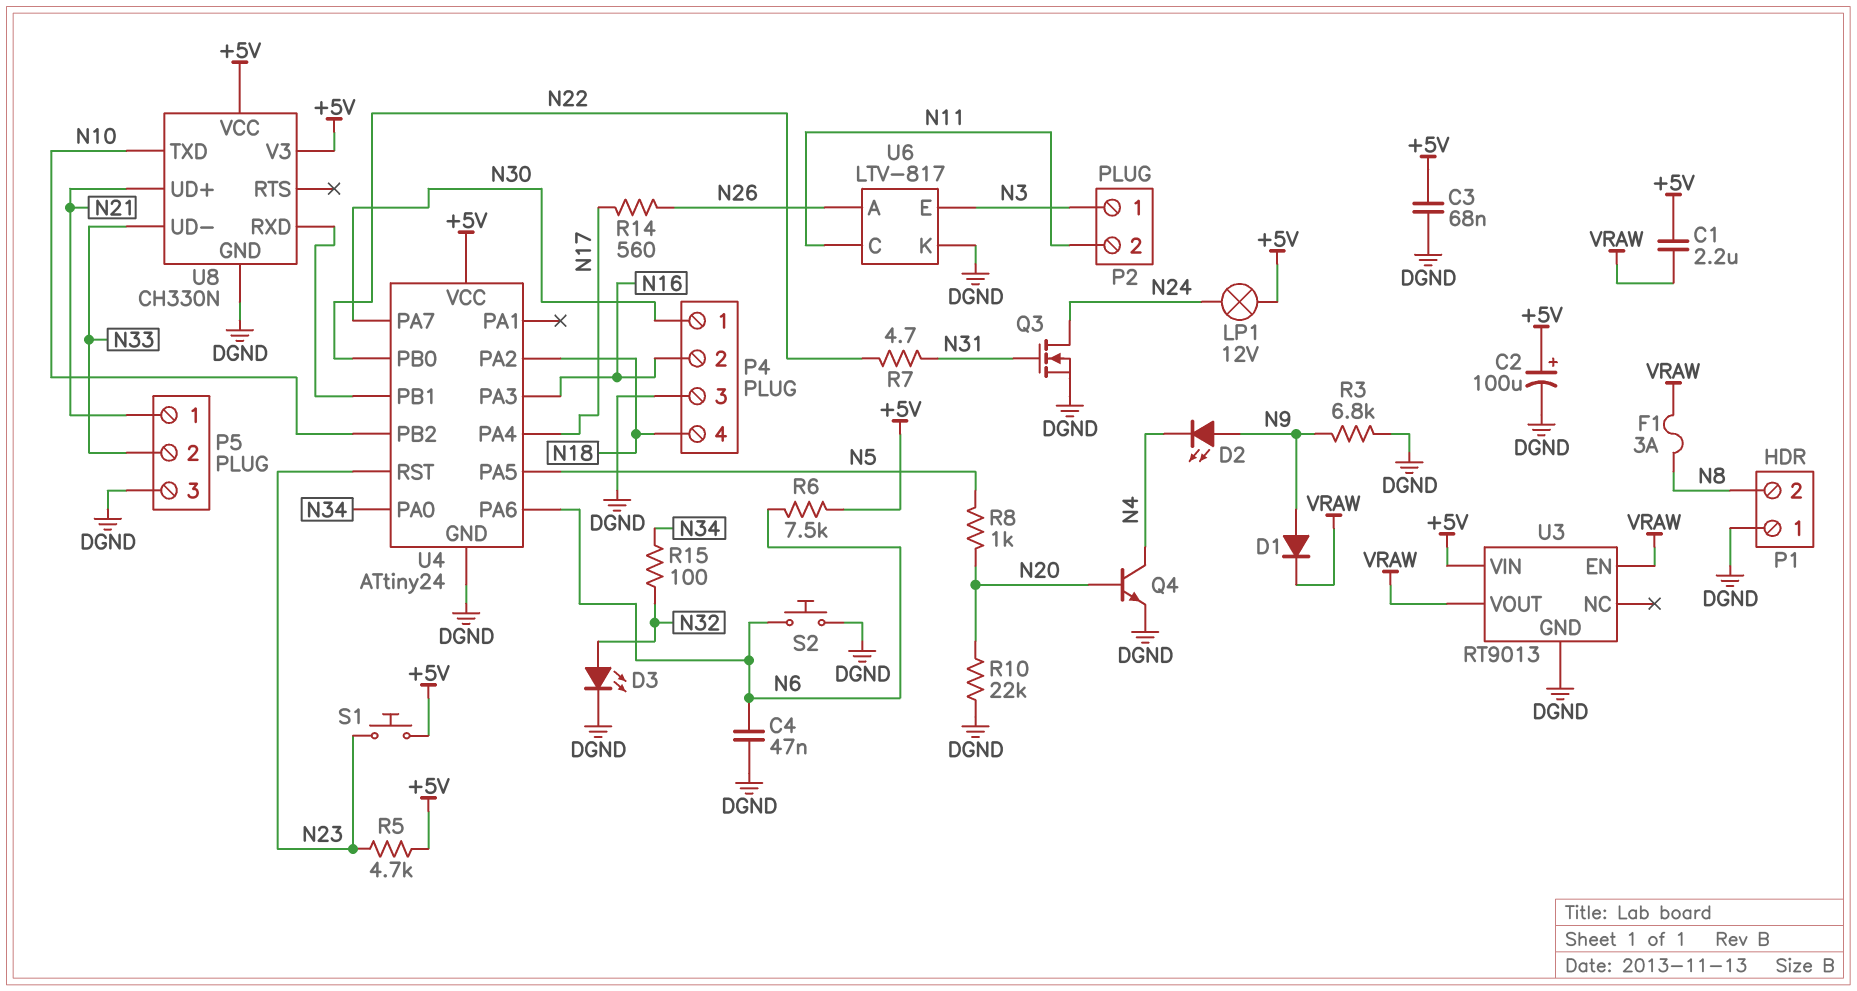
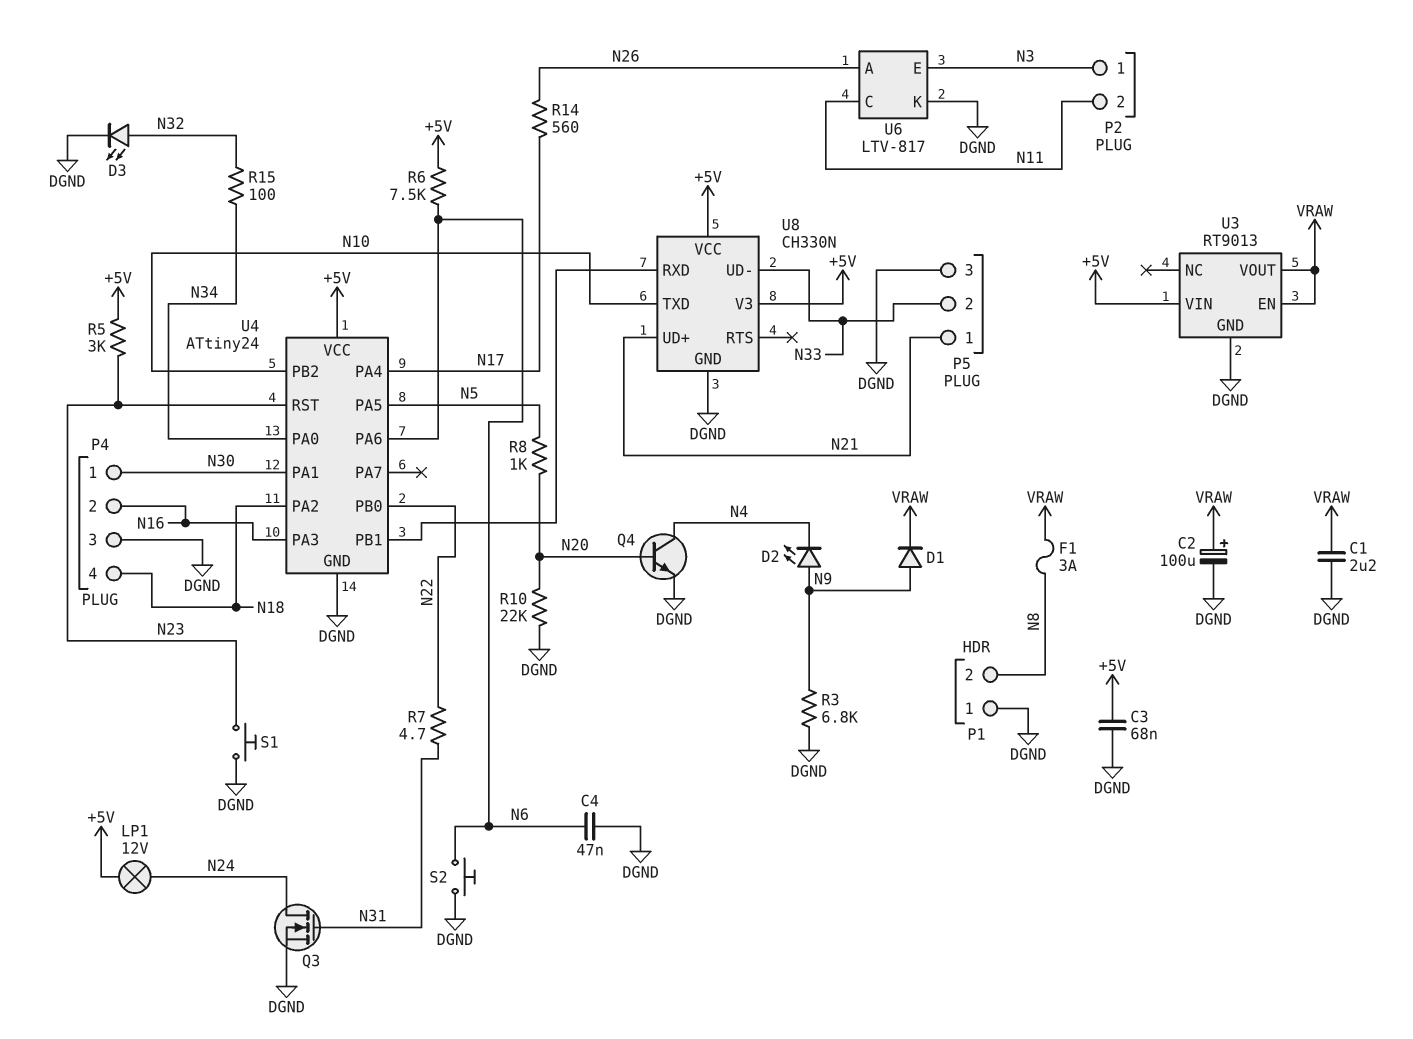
C1: 2.2uF (+5V, VRAW) -> 2.2uF (DGND, VRAW)
C2: 100uF (plus +5V, minus DGND) -> 100uF (plus VRAW, minus DGND)
R5: 4.7k (+5V, N23) -> 3k (+5V, N23)
S1: button (+5V, N23) -> button (DGND, N23)
U4 pin PA1: none -> N30
U4 pin PA7: N30 -> none

